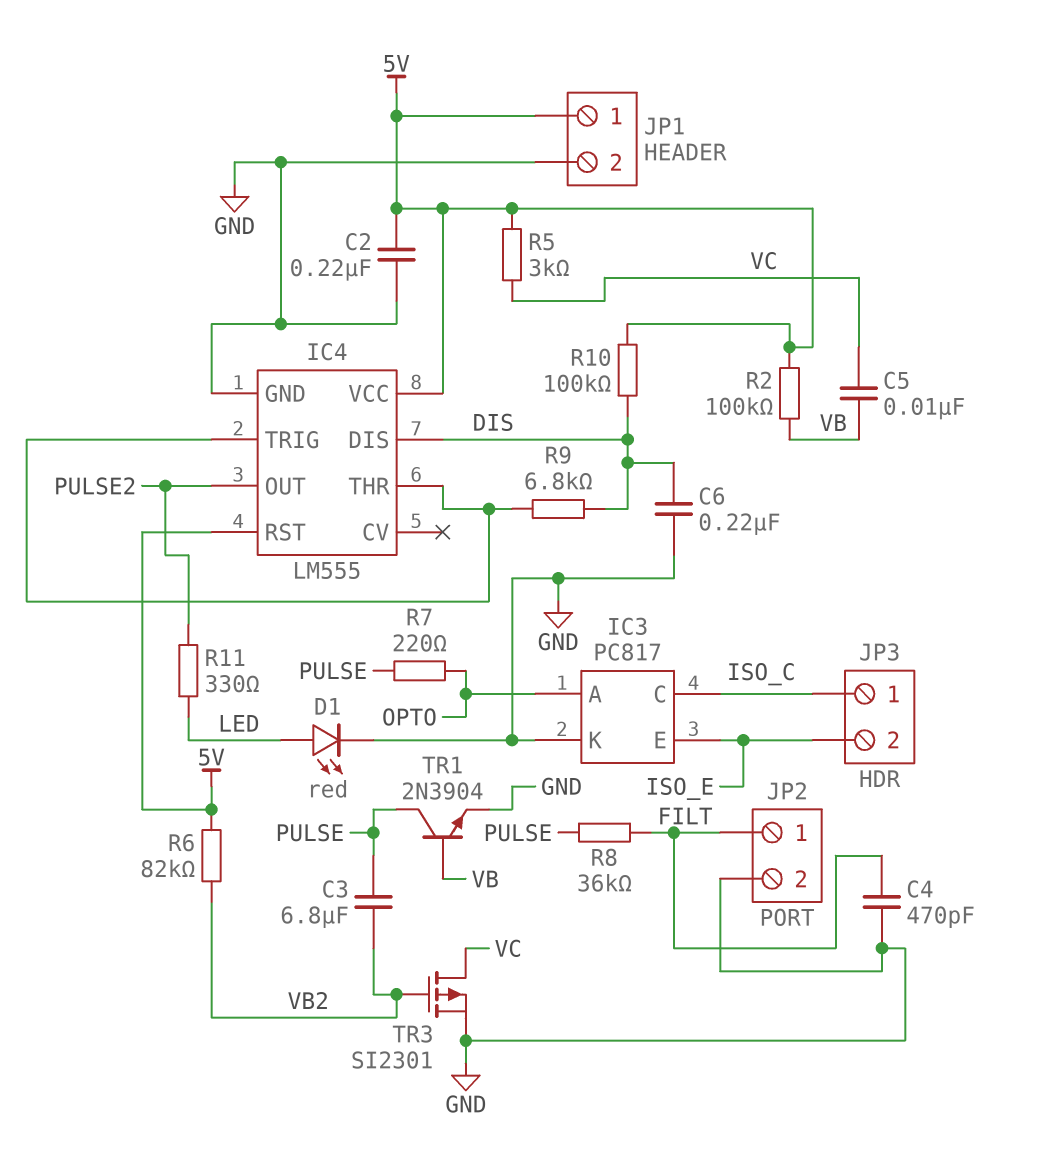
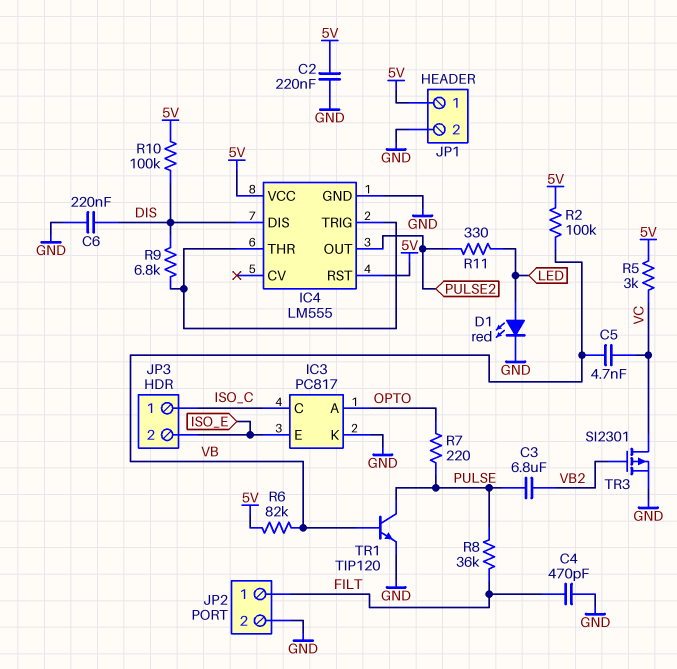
C5: 10nF (VB, VC) -> 4.7nF (VB, VC)
R6: 82k (5V, VB2) -> 82k (5V, VB)
TR1: NPN 2N3904 (B VB, C PULSE, E GND) -> NPN TIP120 (B VB, C PULSE, E GND)

